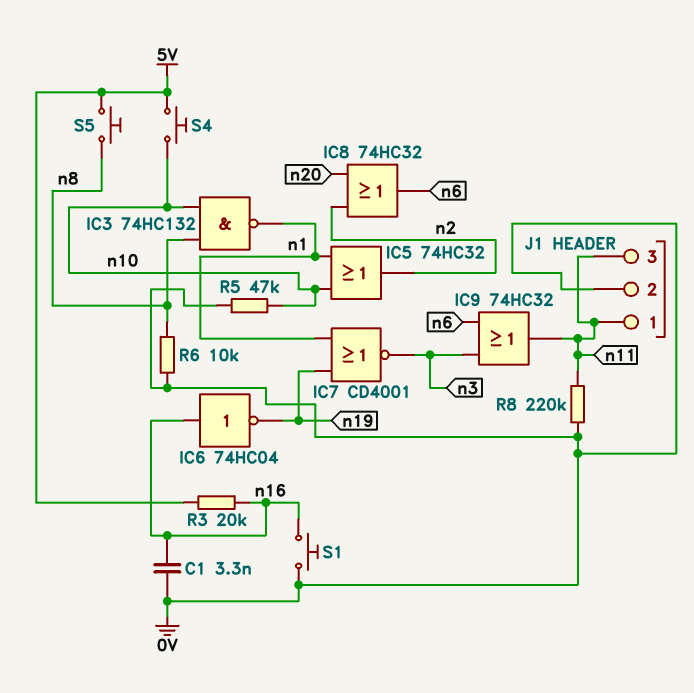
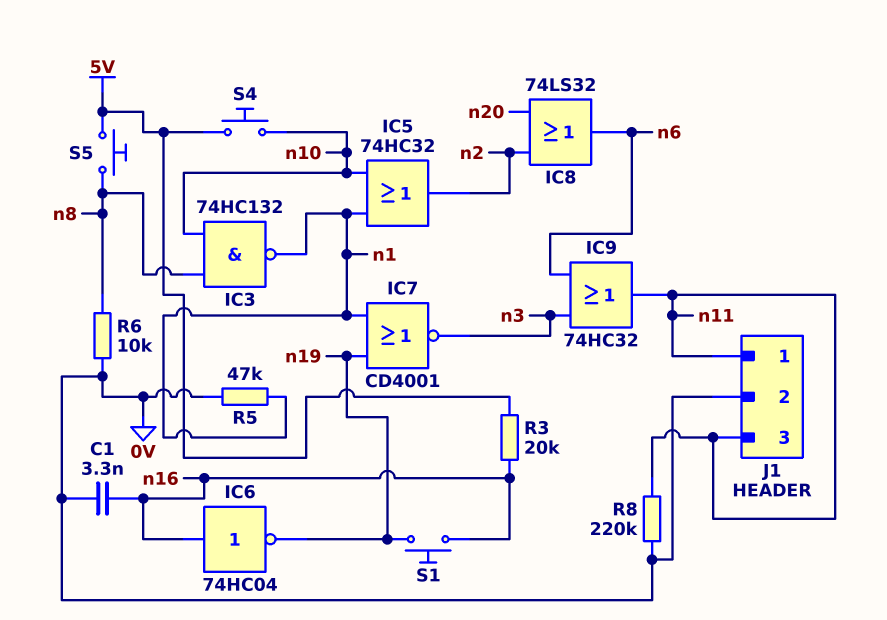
IC8: OR 74HC32 (in n2, in n20, out n6) -> OR 74LS32 (in n2, in n20, out n6)
R5: 47k (0V, n10) -> 47k (0V, n1)
S1: button (0V, n16) -> button (n16, n19)

